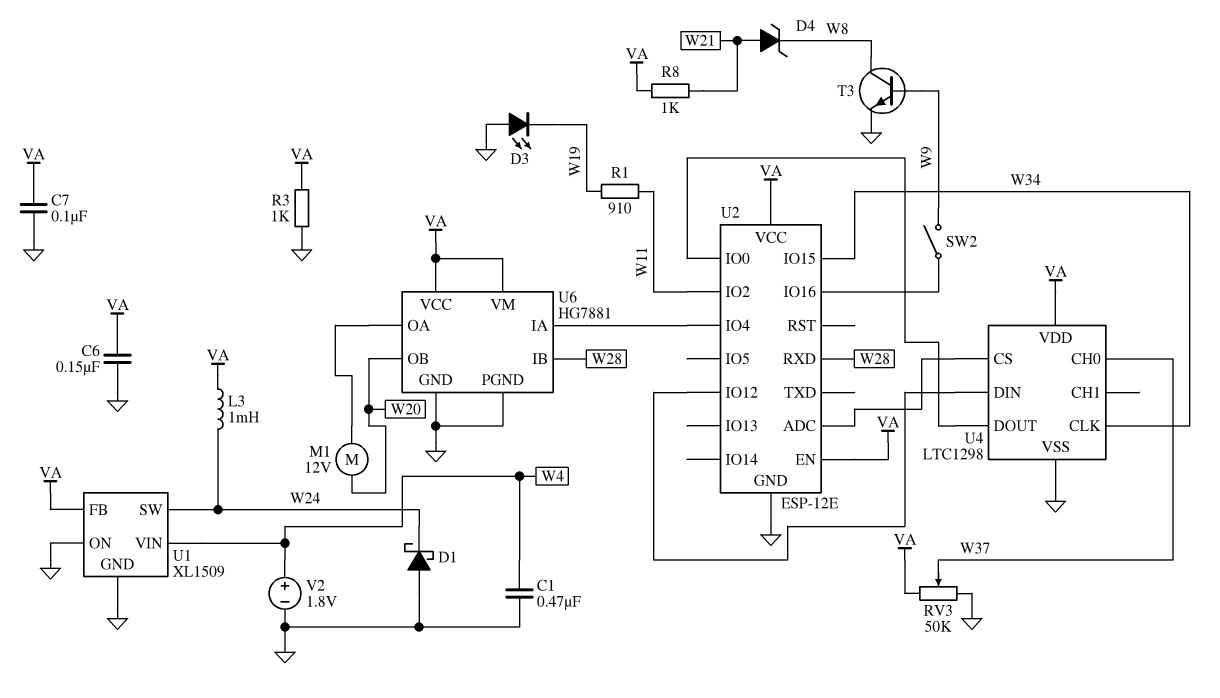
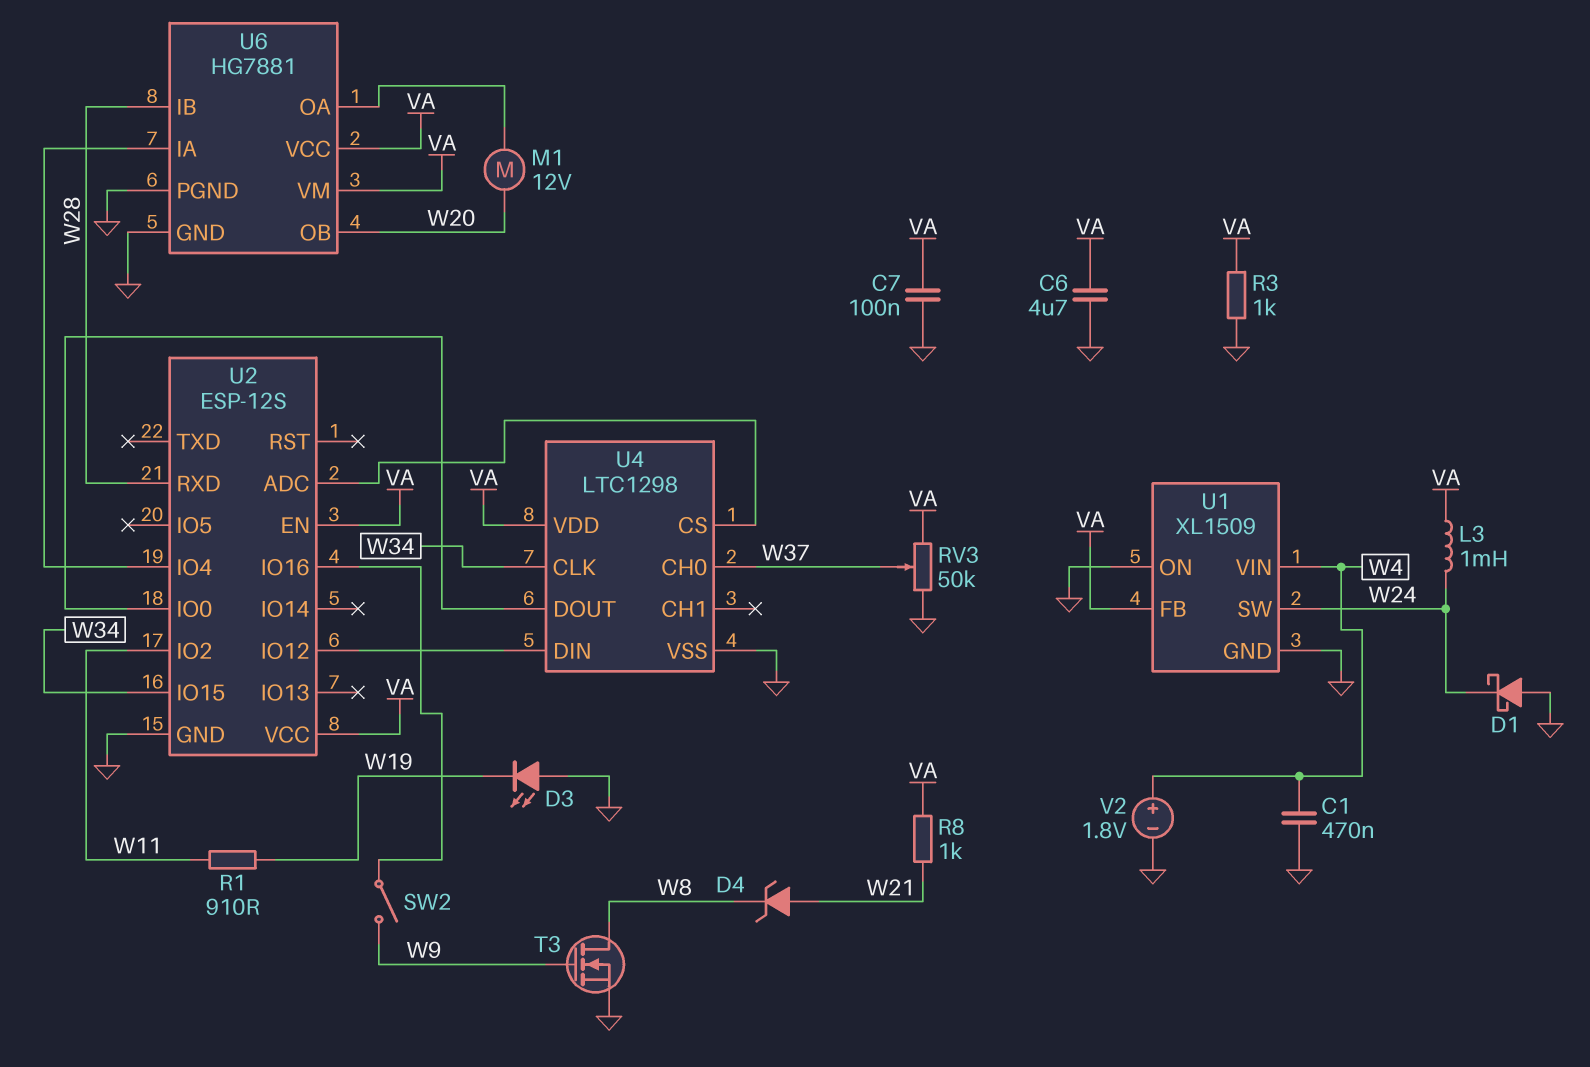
C6: 150nF (GND, VA) -> 4.7uF (GND, VA)
T3: NPN (B W9, C W8, E GND) -> NMOS (G W9, D W8, S GND)
U2: ESP-12E -> ESP-12S

